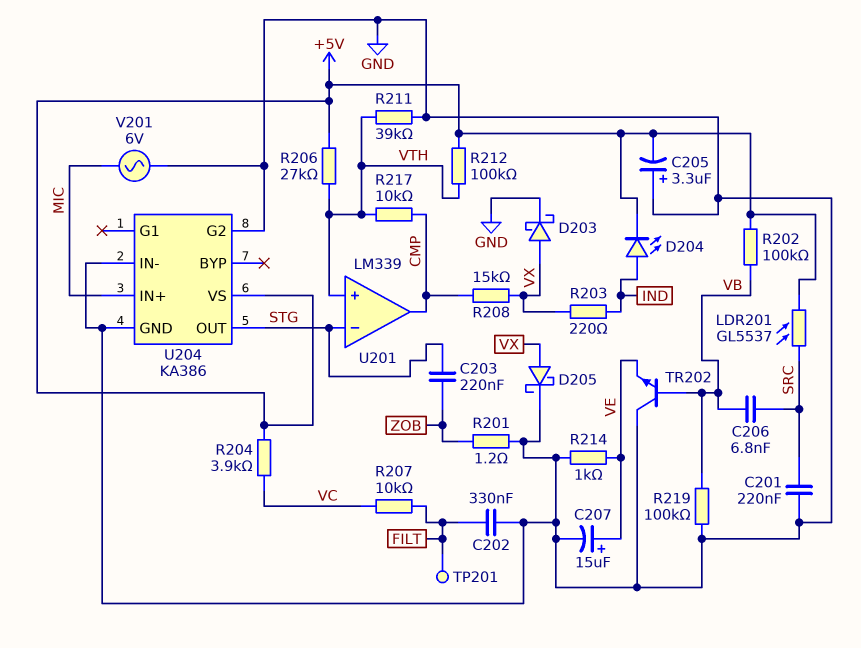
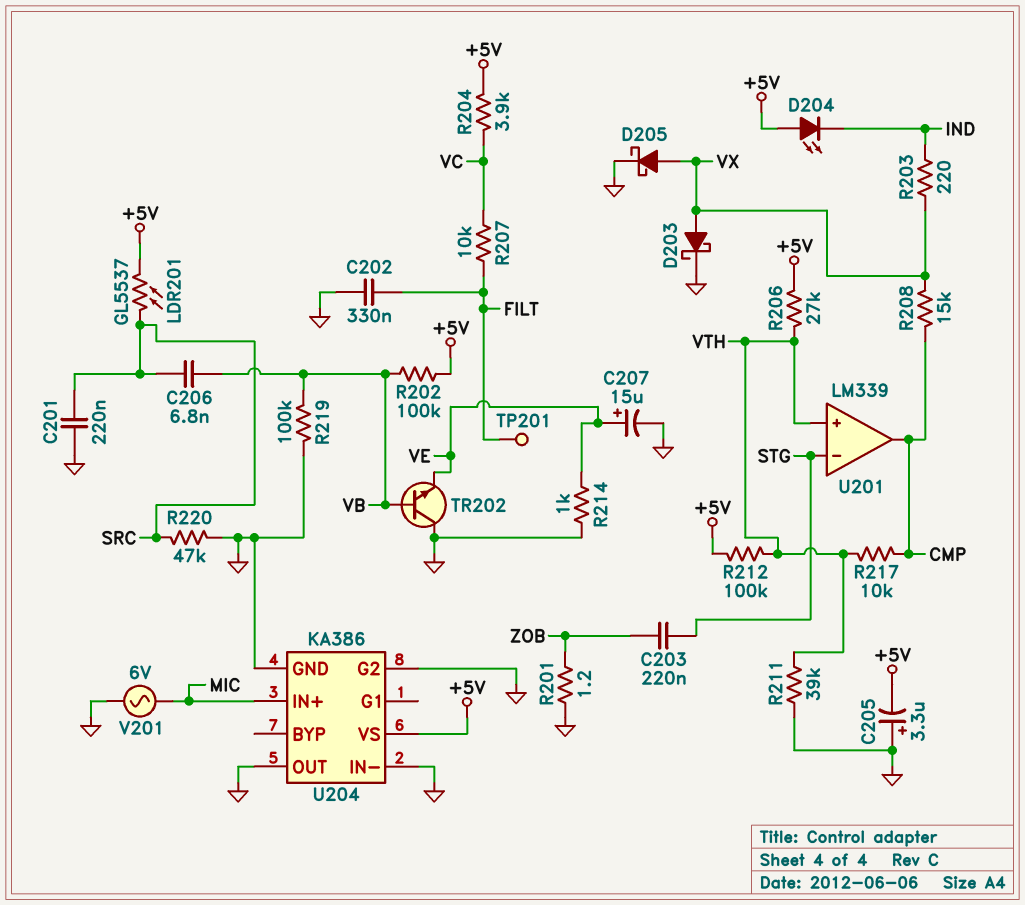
D204: LED (A IND, K +5V) -> LED (A +5V, K IND)
R220: none -> 47k (GND, SRC)
U204 pin OUT: STG -> GND

